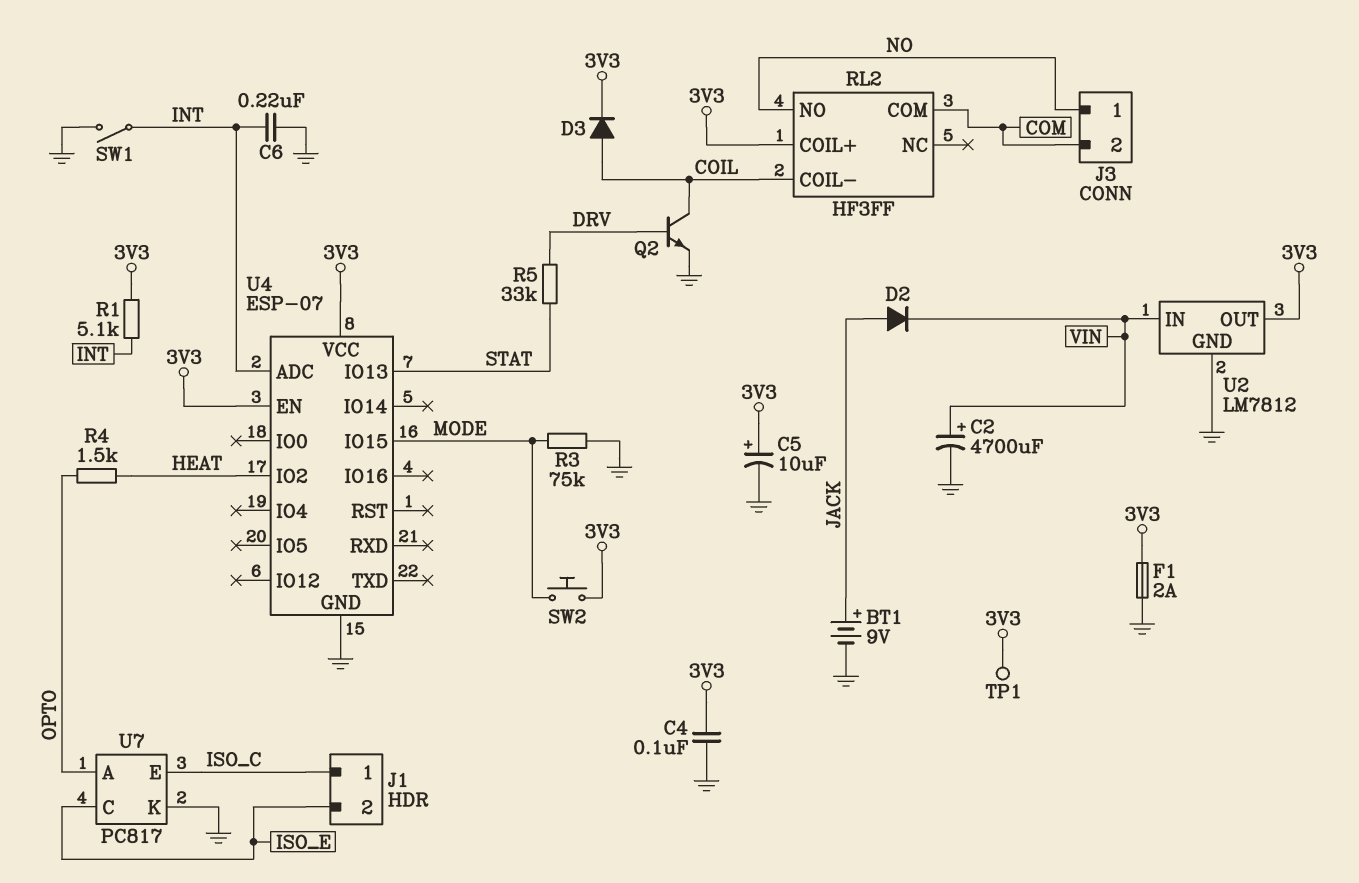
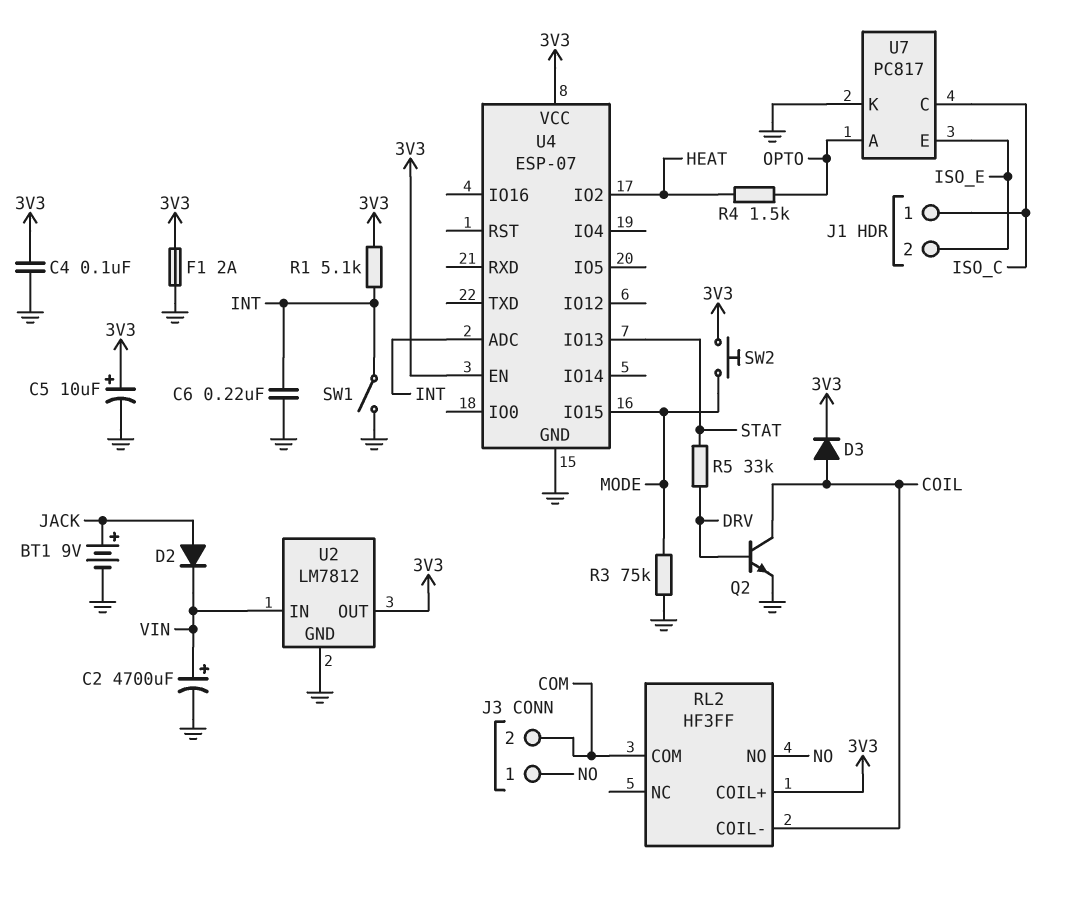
TP1: test point (3V3) -> none
U7 pin C: ISO_E -> ISO_C
U7 pin E: ISO_C -> ISO_E

